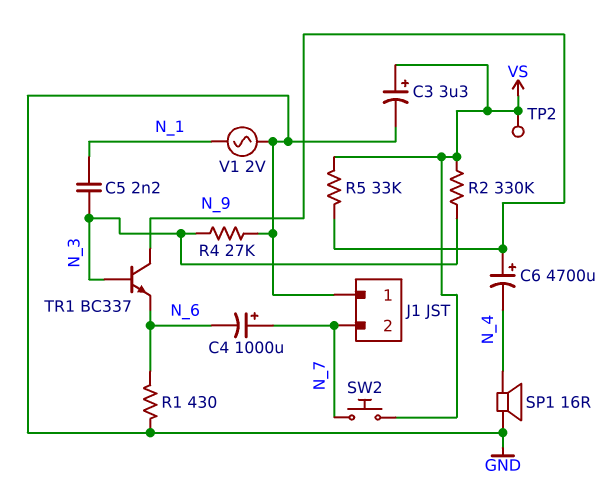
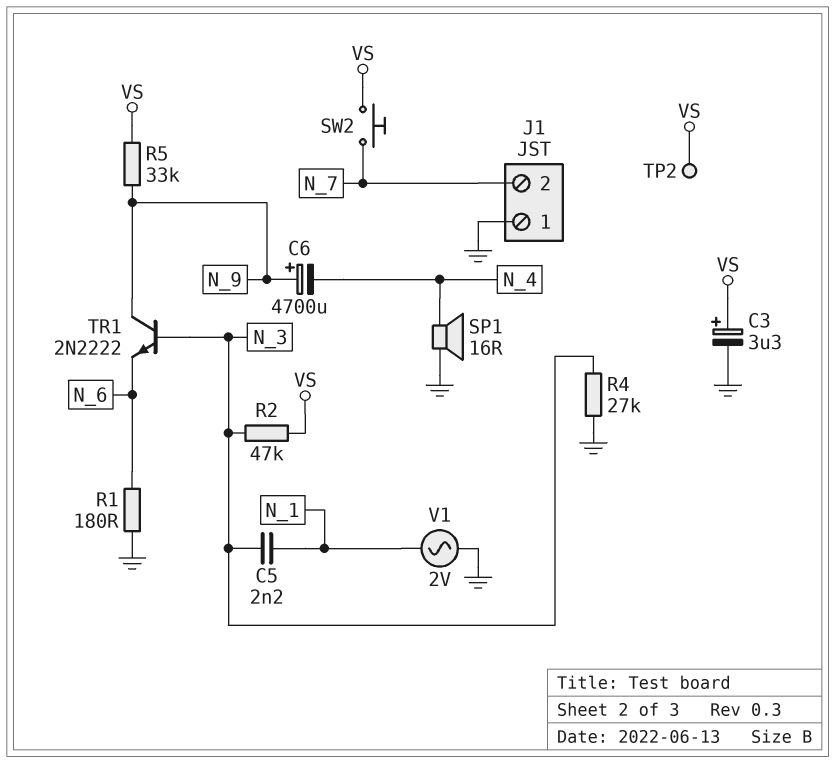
C4: 1000uF (plus N_7, minus N_6) -> none
R1: 430 (GND, N_6) -> 180 (GND, N_6)
R2: 330k (N_3, VS) -> 47k (N_3, VS)
TR1: NPN BC337 (B N_3, C N_9, E N_6) -> NPN 2N2222 (B N_3, C N_9, E N_6)

